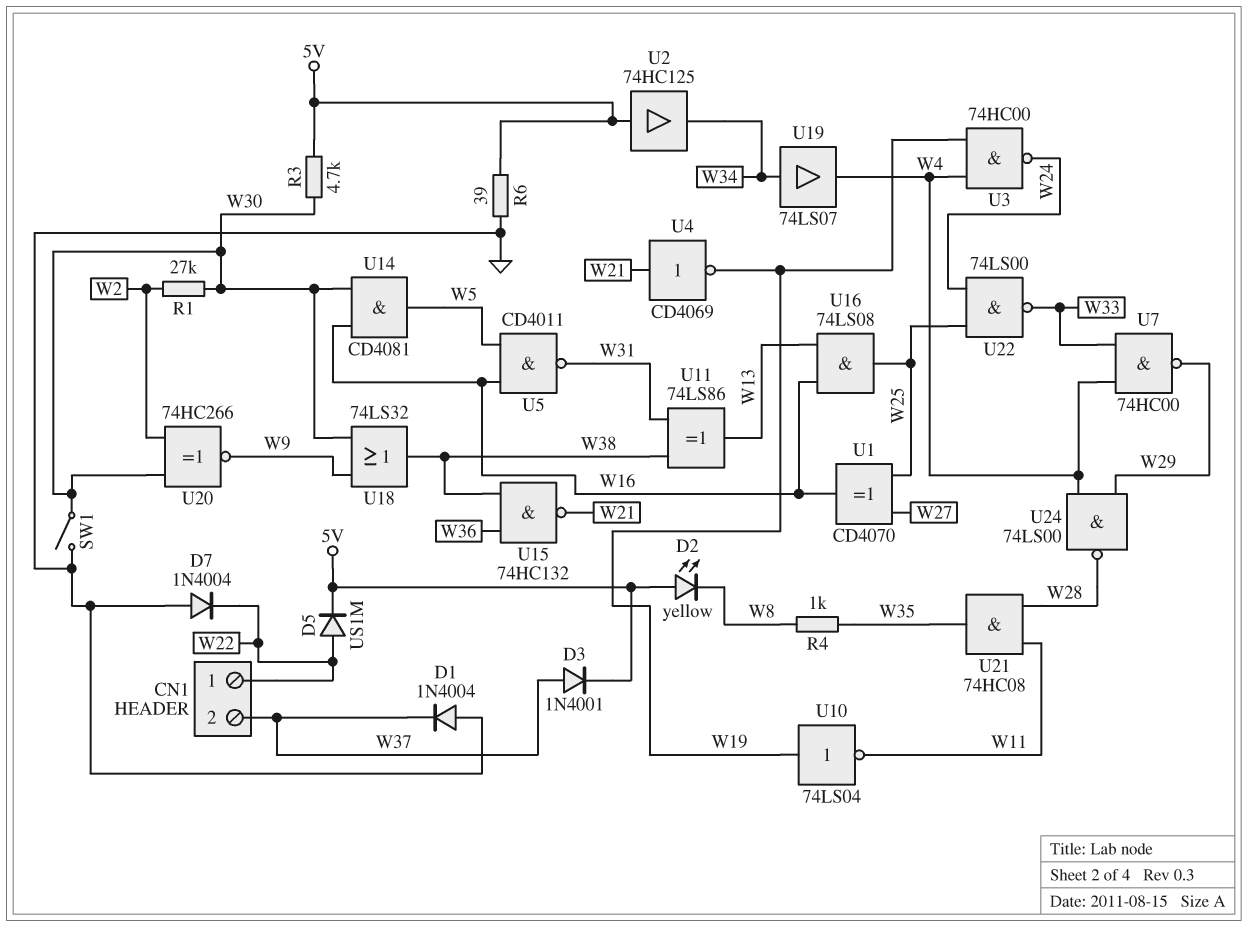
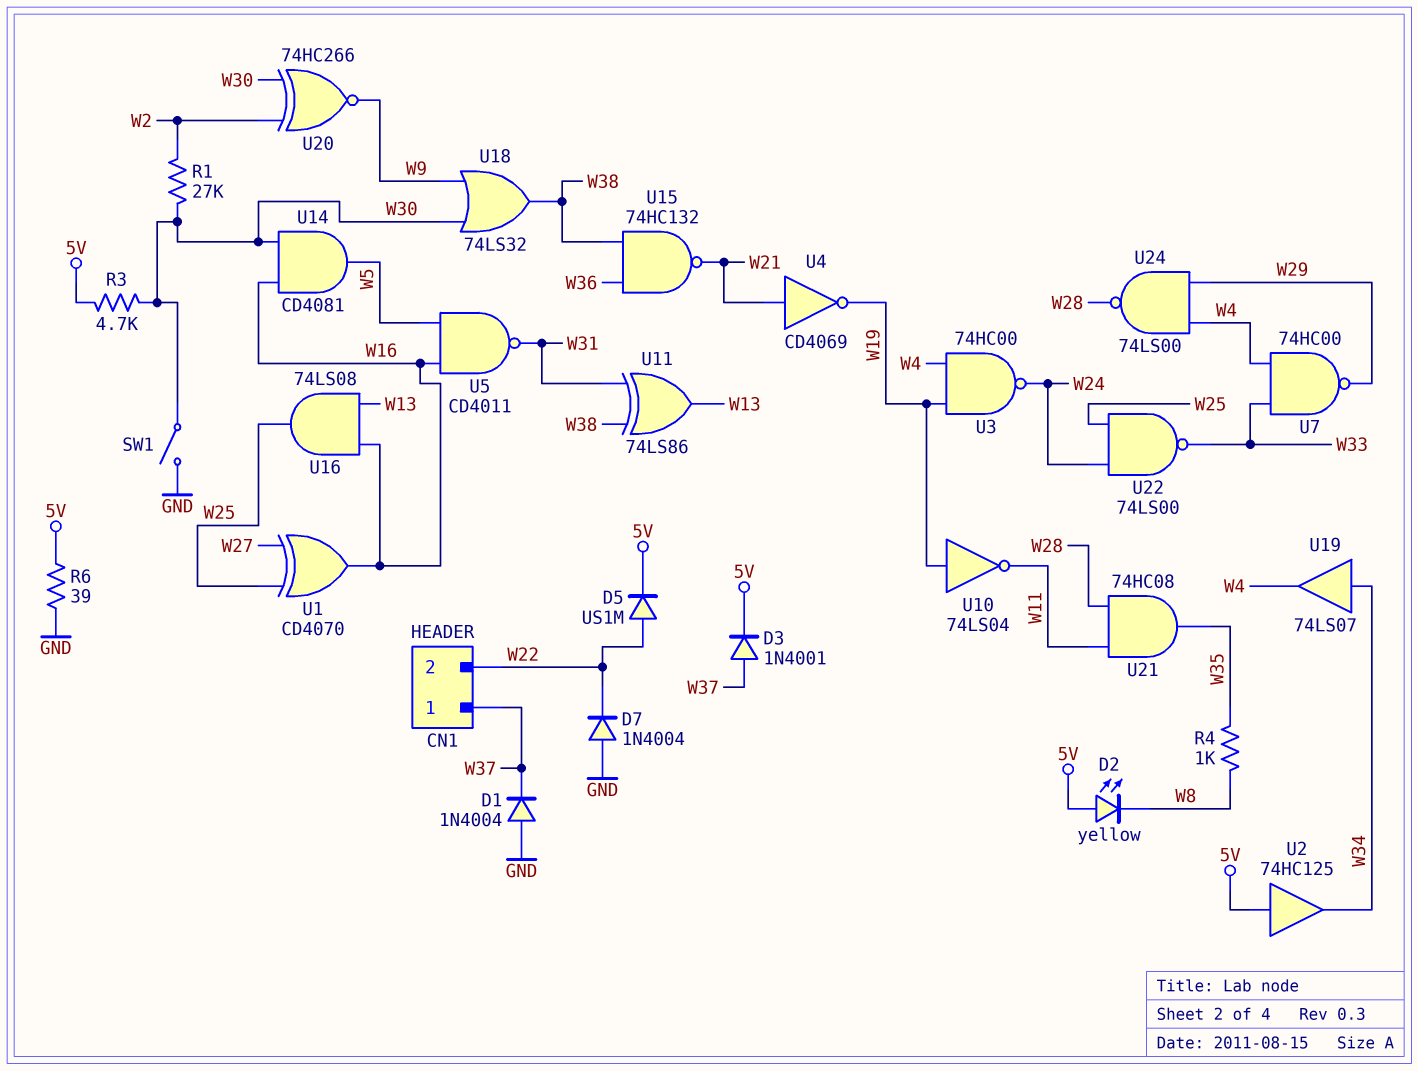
CN1 pin 1: W22 -> W37
CN1 pin 2: W37 -> W22

